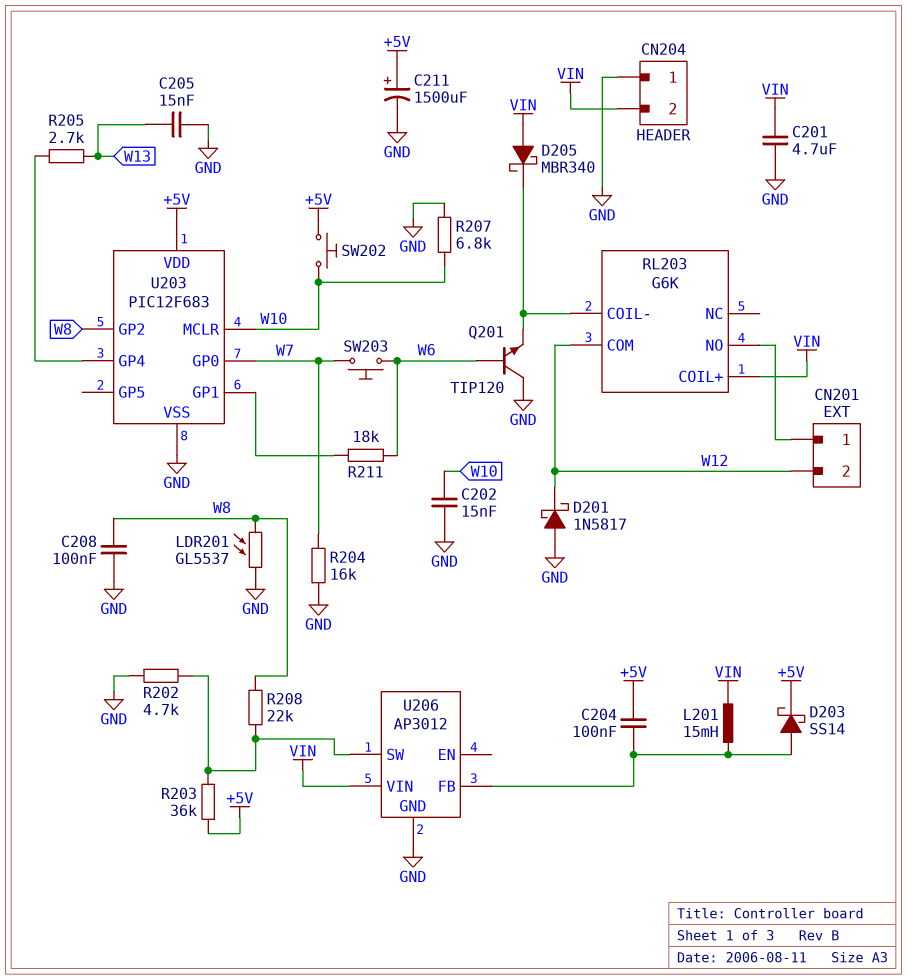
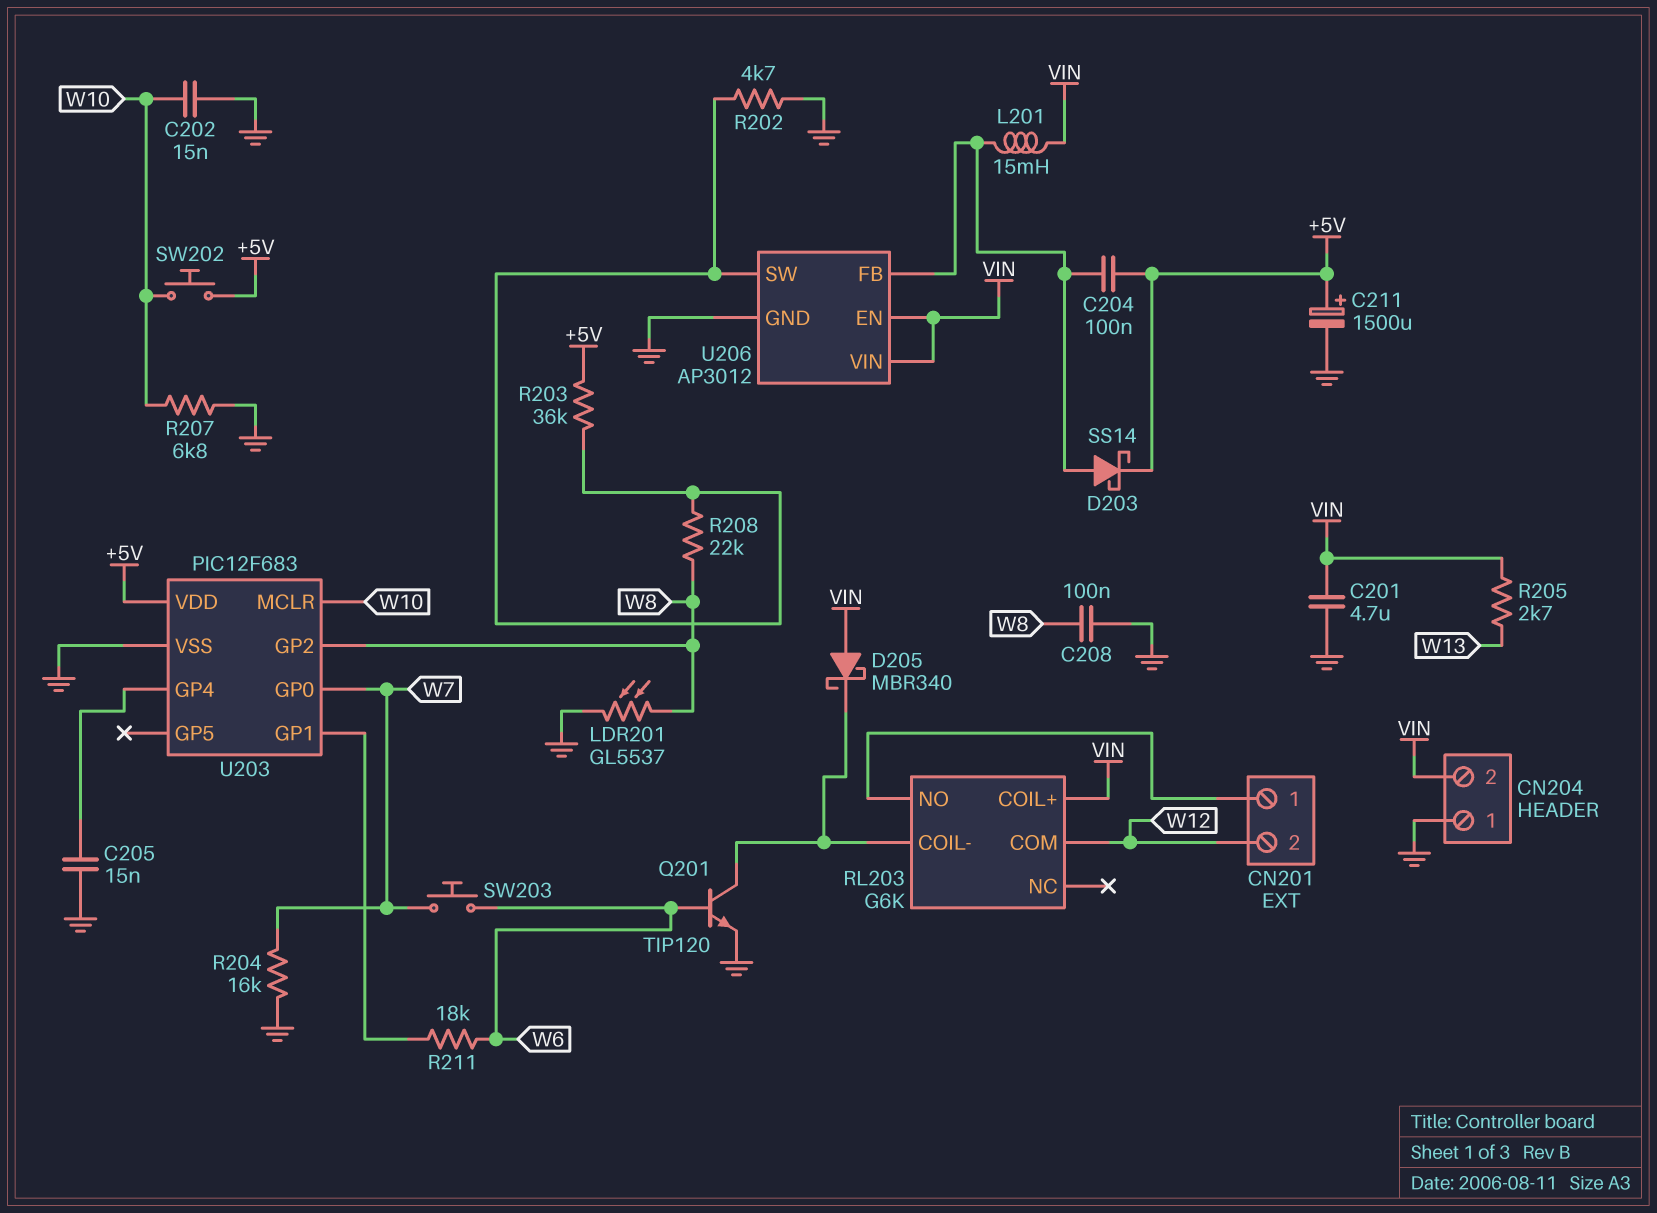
C205: 15nF (GND, W13) -> 15nF (GND, U203/GP4)
D201: schottky 1N5817 (A GND, K W12) -> none
Q201: NPN TIP120 (B W6, C GND, E RL203/COIL-) -> NPN TIP120 (B W6, C RL203/COIL-, E GND)
R205: 2.7k (U203/GP4, W13) -> 2.7k (VIN, W13)
U206 pin EN: none -> VIN

